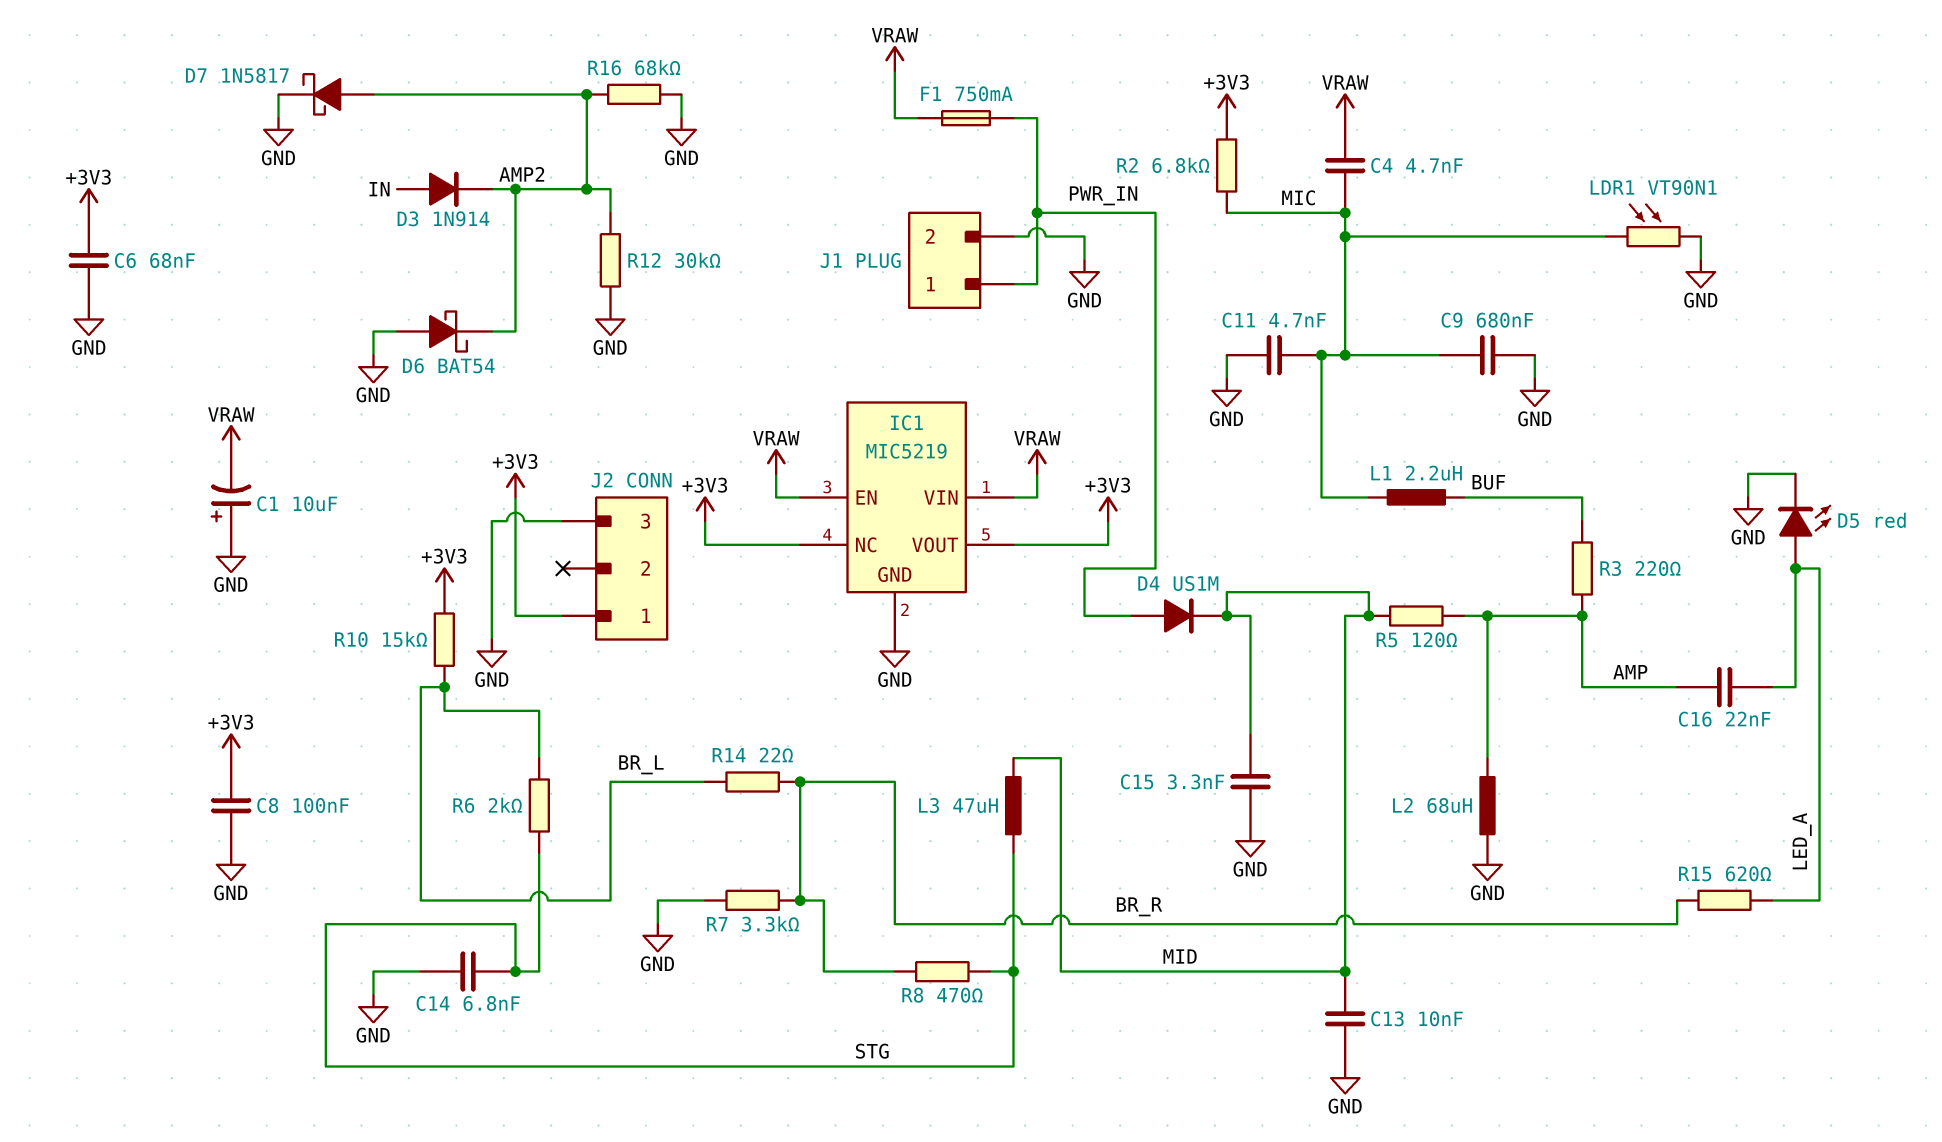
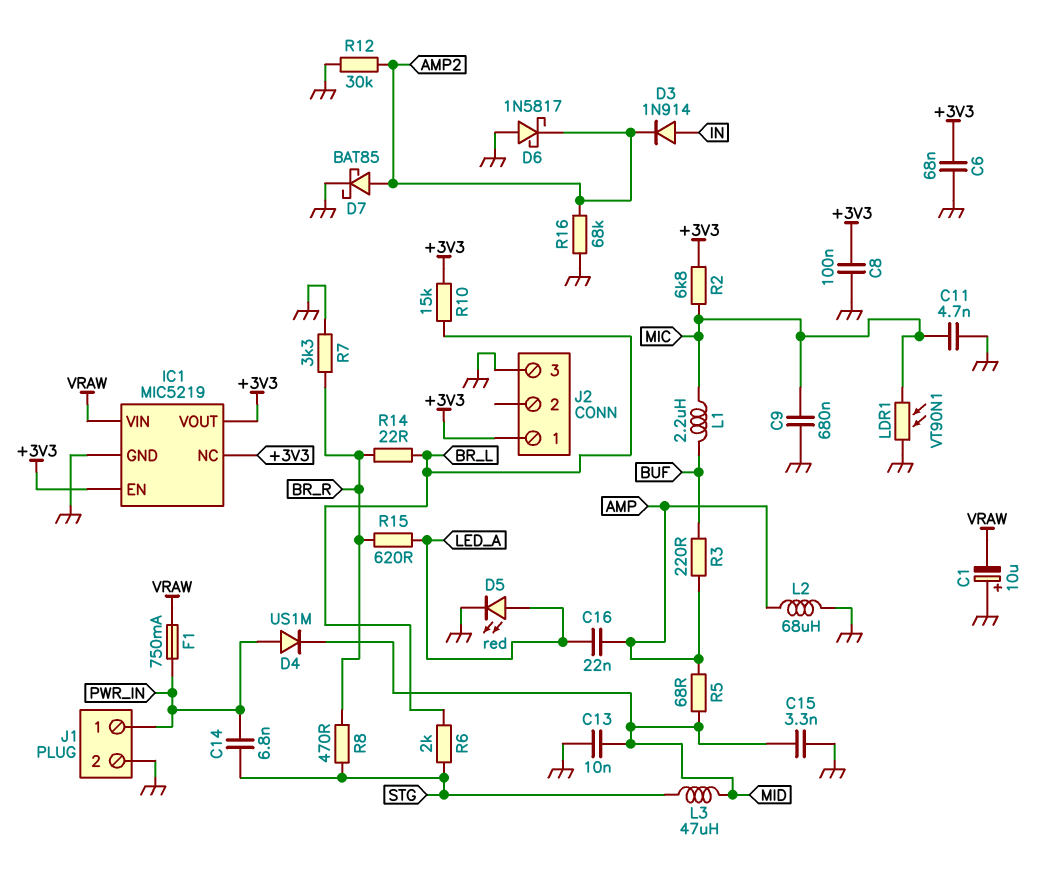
C4: 4.7nF (MIC, VRAW) -> none
C14: 6.8nF (GND, STG) -> 6.8nF (PWR_IN, STG)
D6: schottky BAT54 (A GND, K AMP2) -> schottky 1N5817 (A GND, K AMP2)
D7: schottky 1N5817 (A AMP2, K GND) -> schottky BAT85 (A AMP2, K GND)
IC1 pin EN: VRAW -> +3V3
R5: 120 (AMP, MID) -> 68 (AMP, MID)

